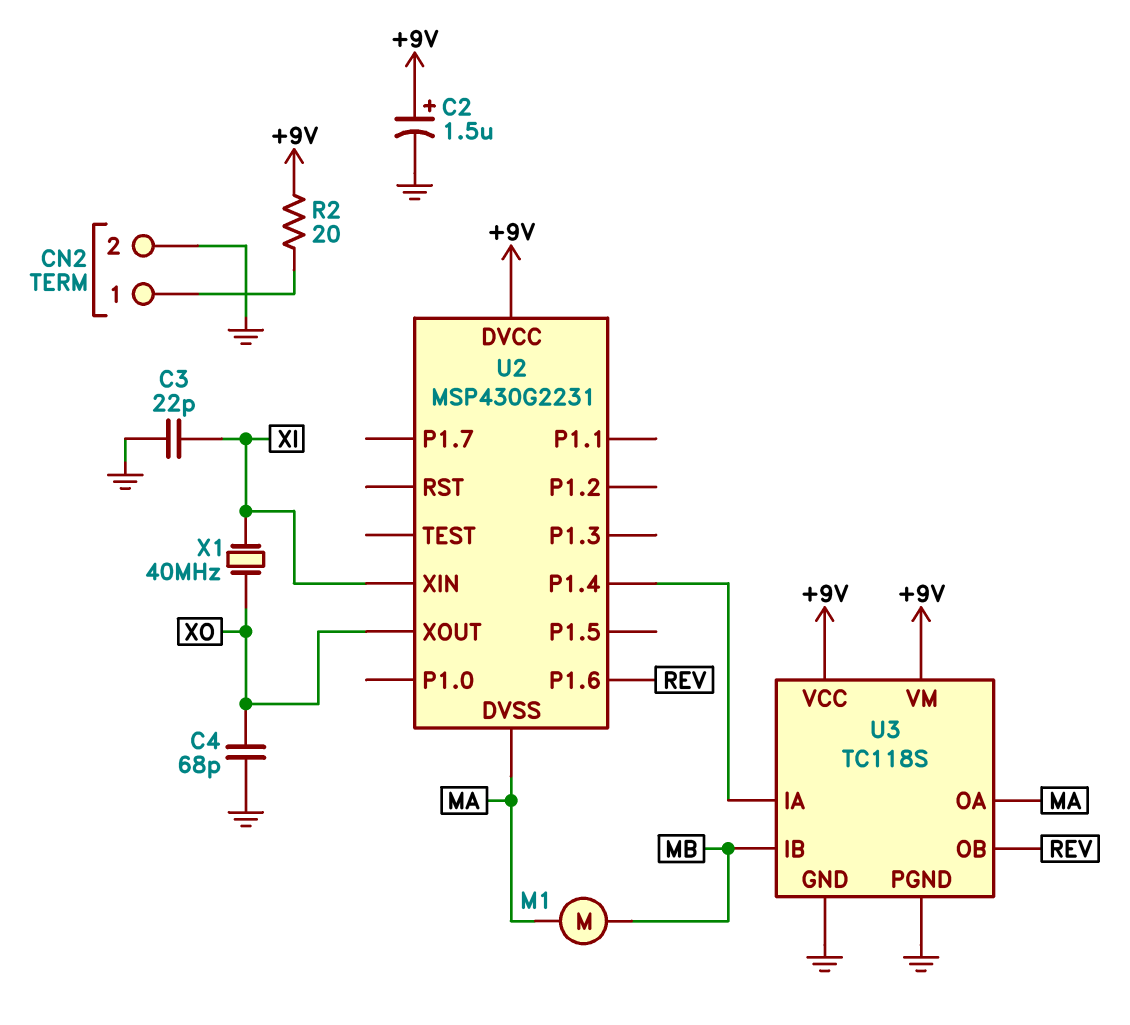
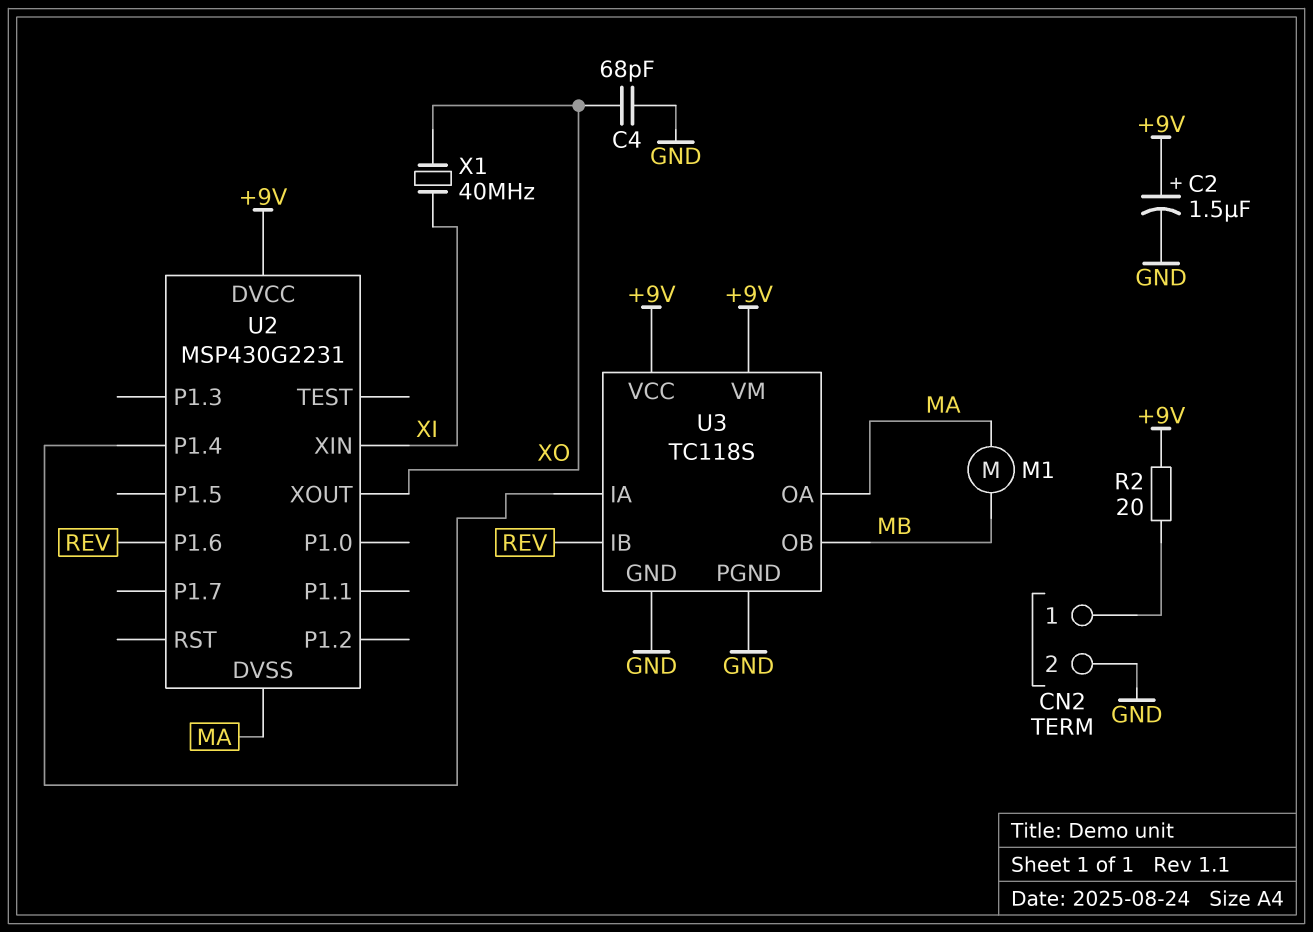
C3: 22pF (GND, XI) -> none
U3 pin IB: MB -> REV
U3 pin OB: REV -> MB

